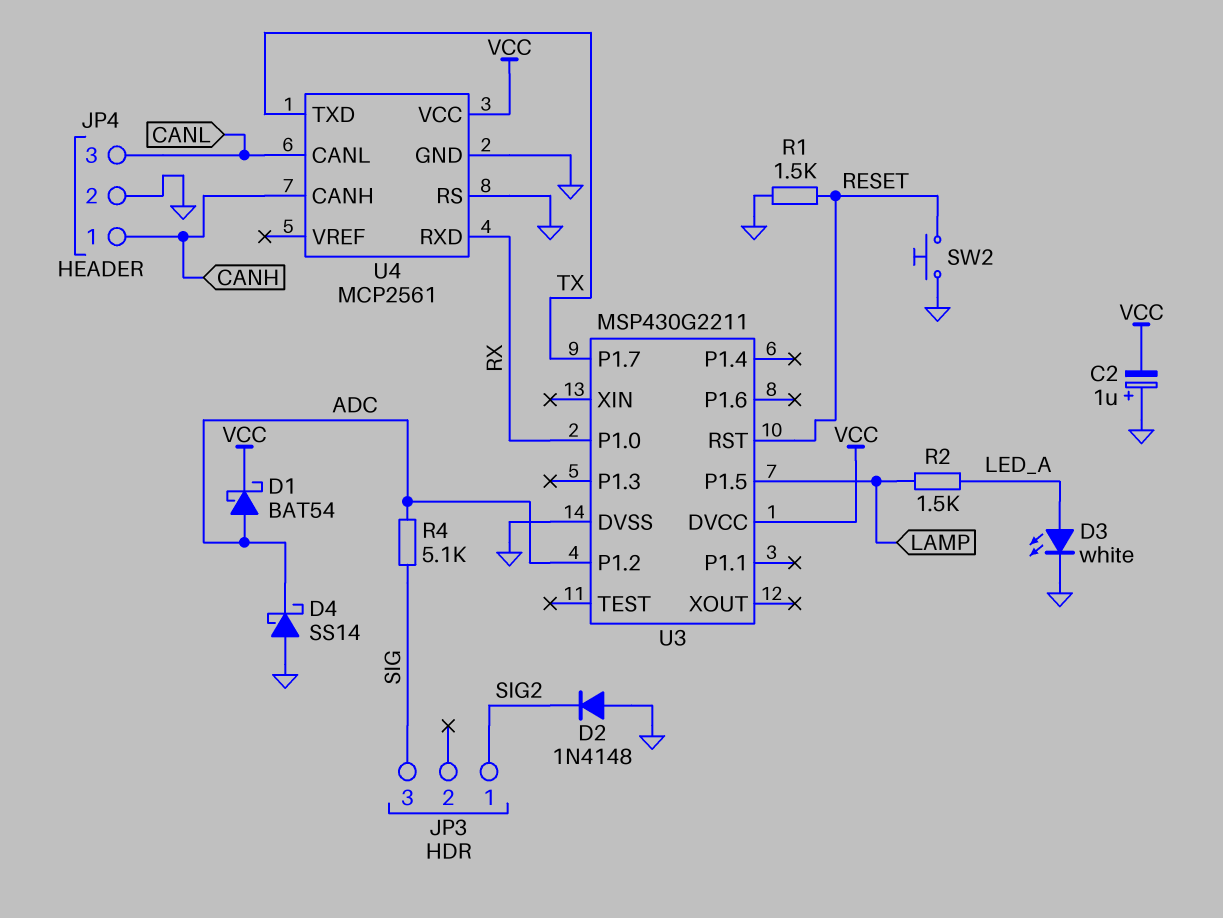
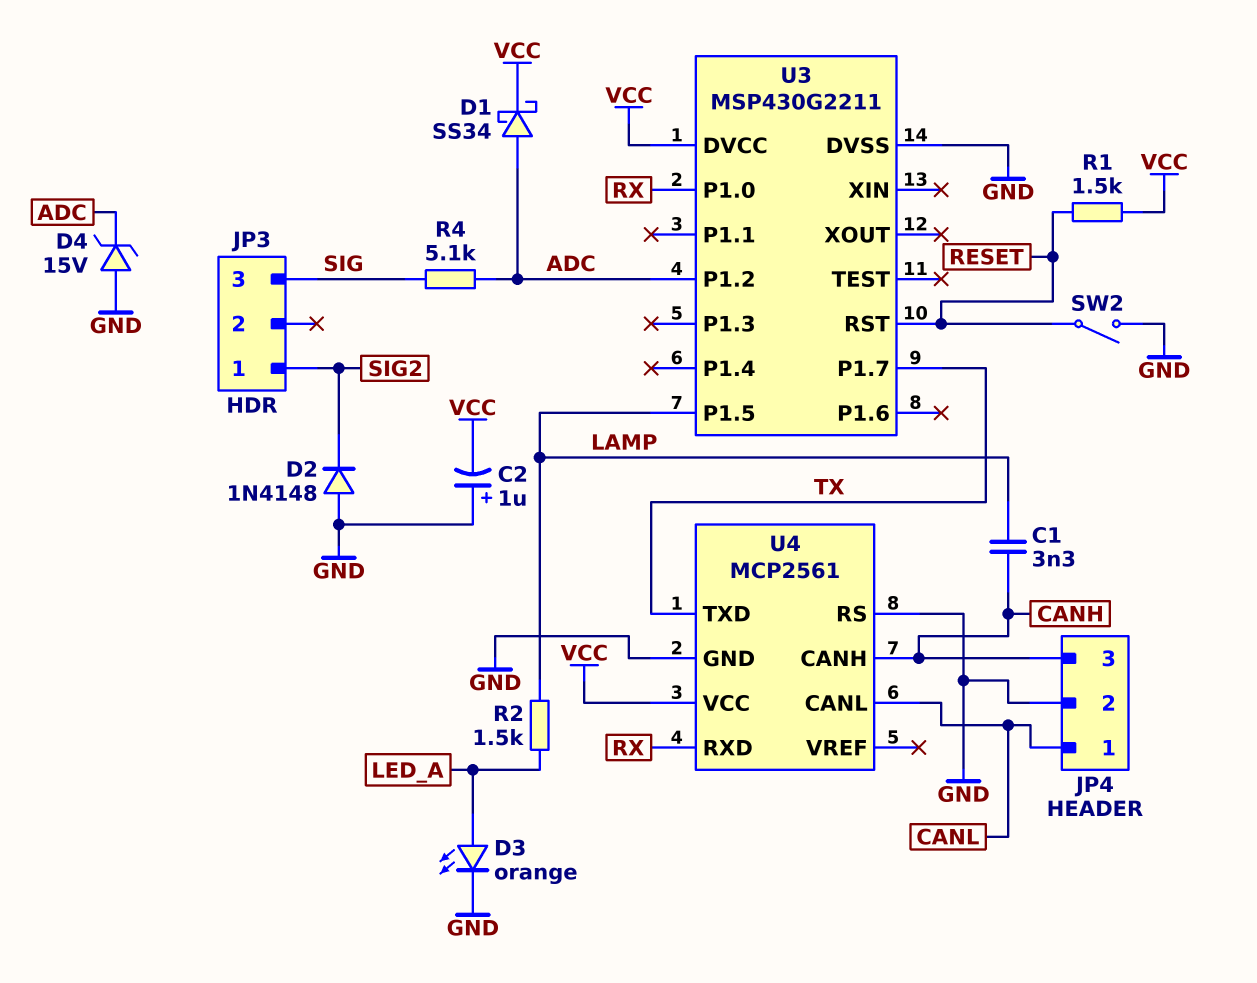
C1: none -> 3.3nF (CANH, LAMP)
D1: schottky BAT54 (A ADC, K VCC) -> schottky SS34 (A ADC, K VCC)
D3: LED white (A LED_A, K GND) -> LED orange (A LED_A, K GND)
D4: schottky SS14 (A GND, K ADC) -> zener 15V (A GND, K ADC)
JP4 pin 1: CANH -> CANL
JP4 pin 3: CANL -> CANH
R1: 1.5k (GND, RESET) -> 1.5k (RESET, VCC)
SW2: button (GND, RESET) -> switch (GND, RESET)

